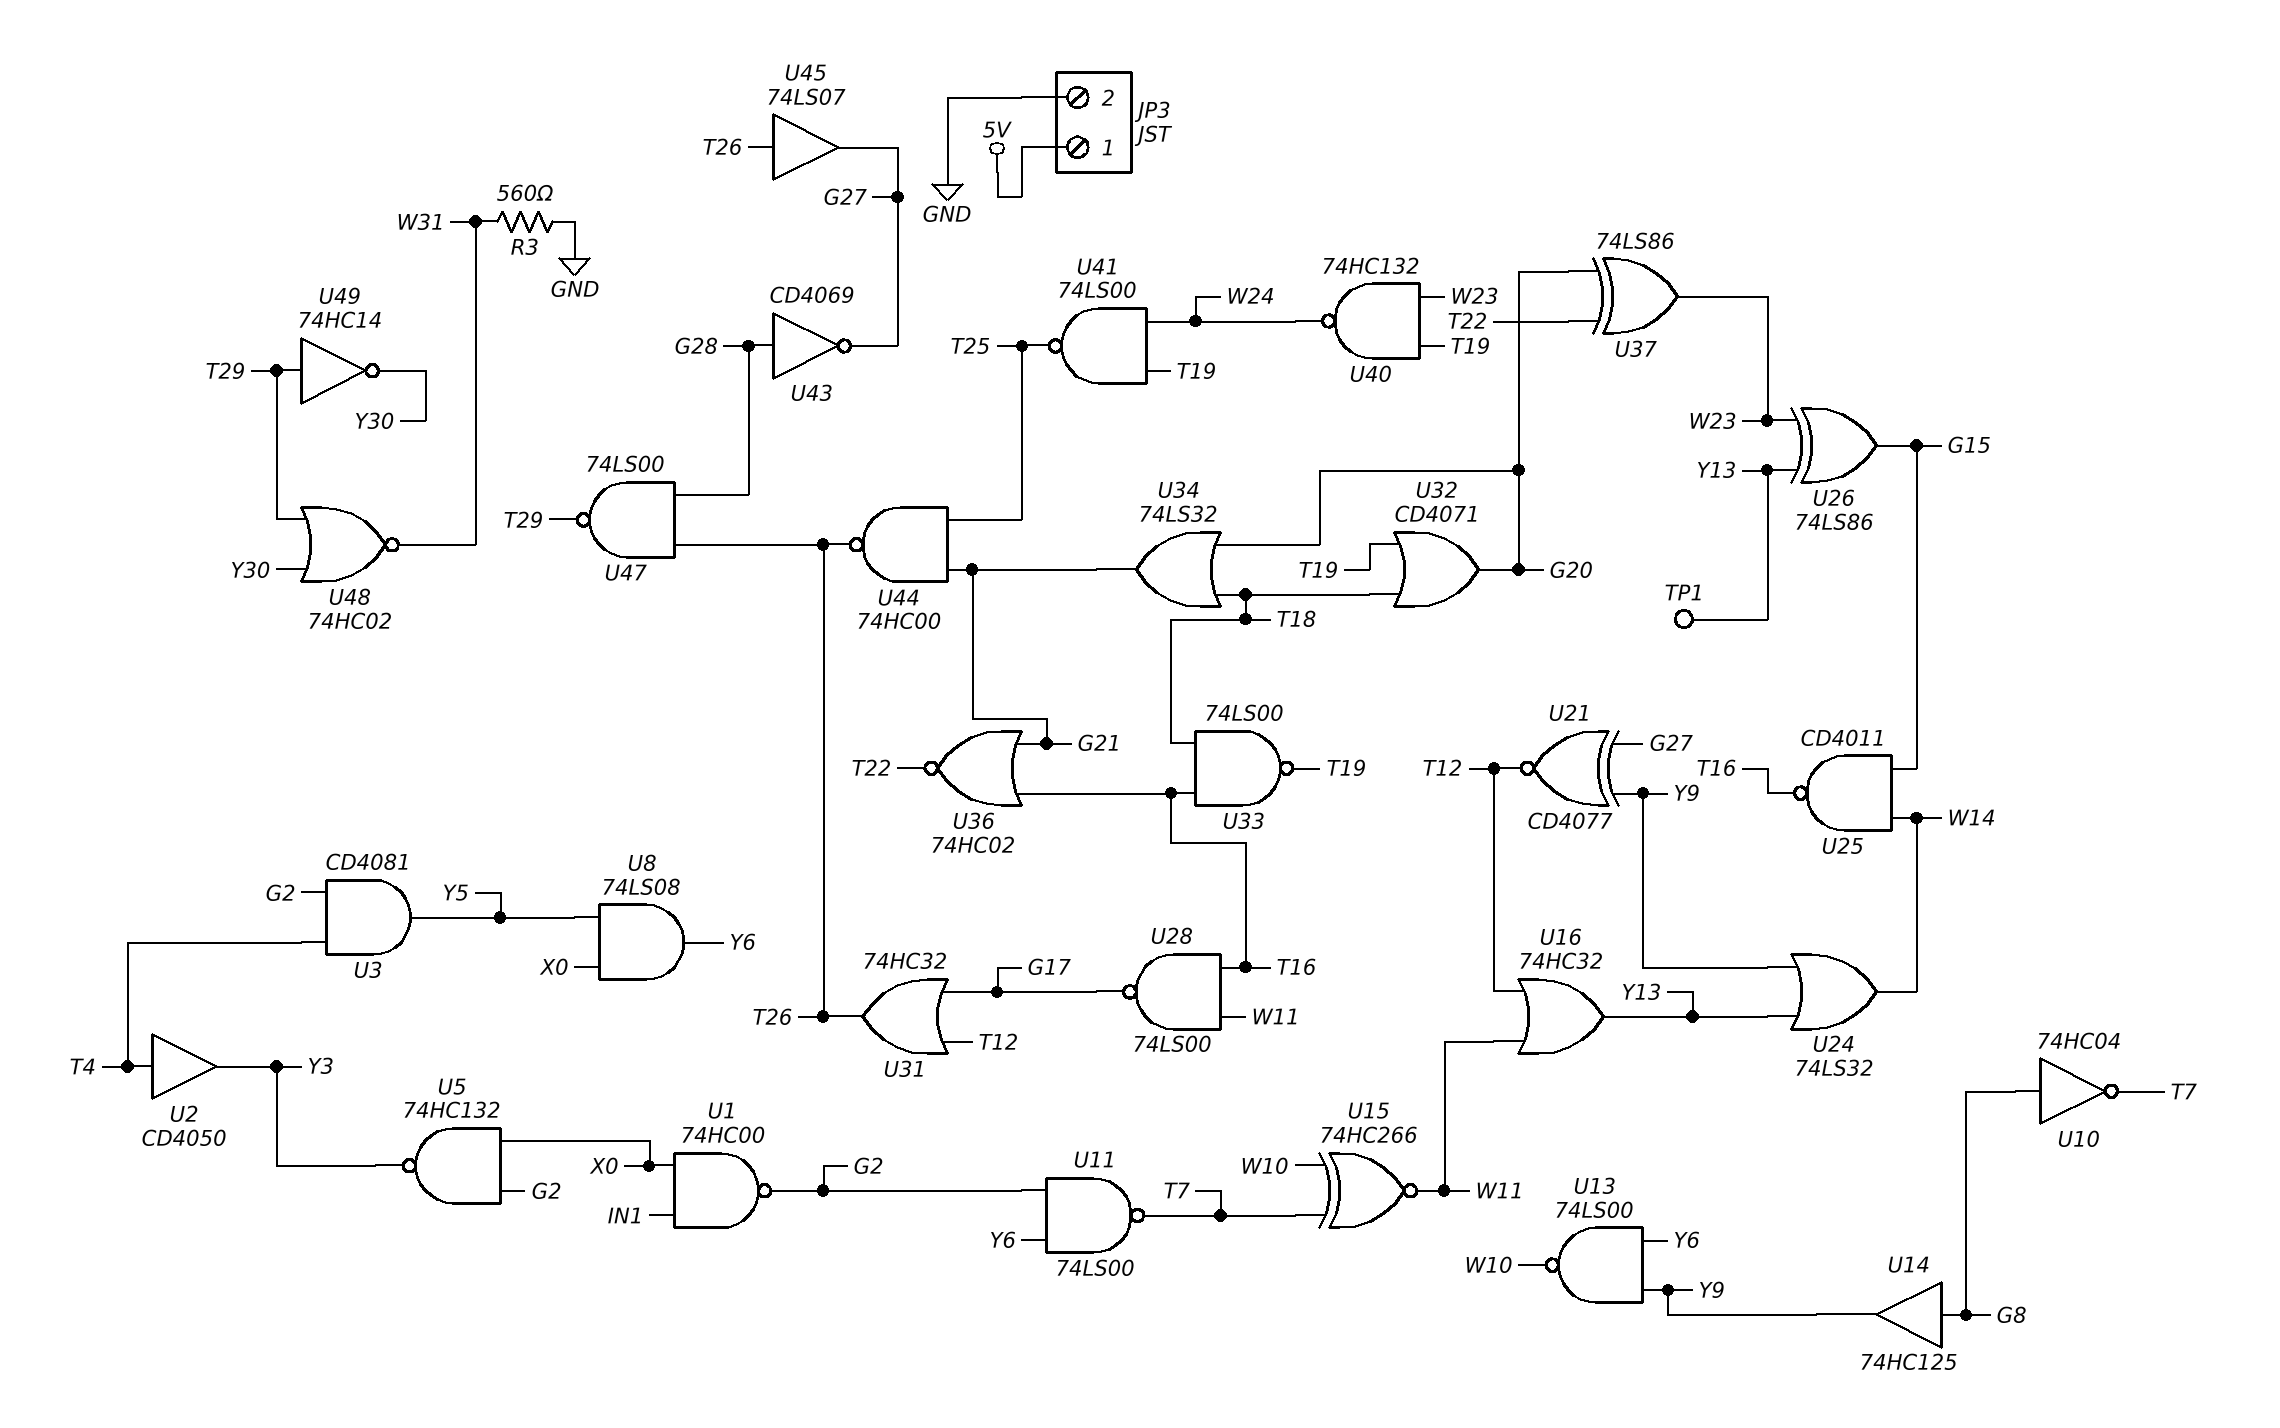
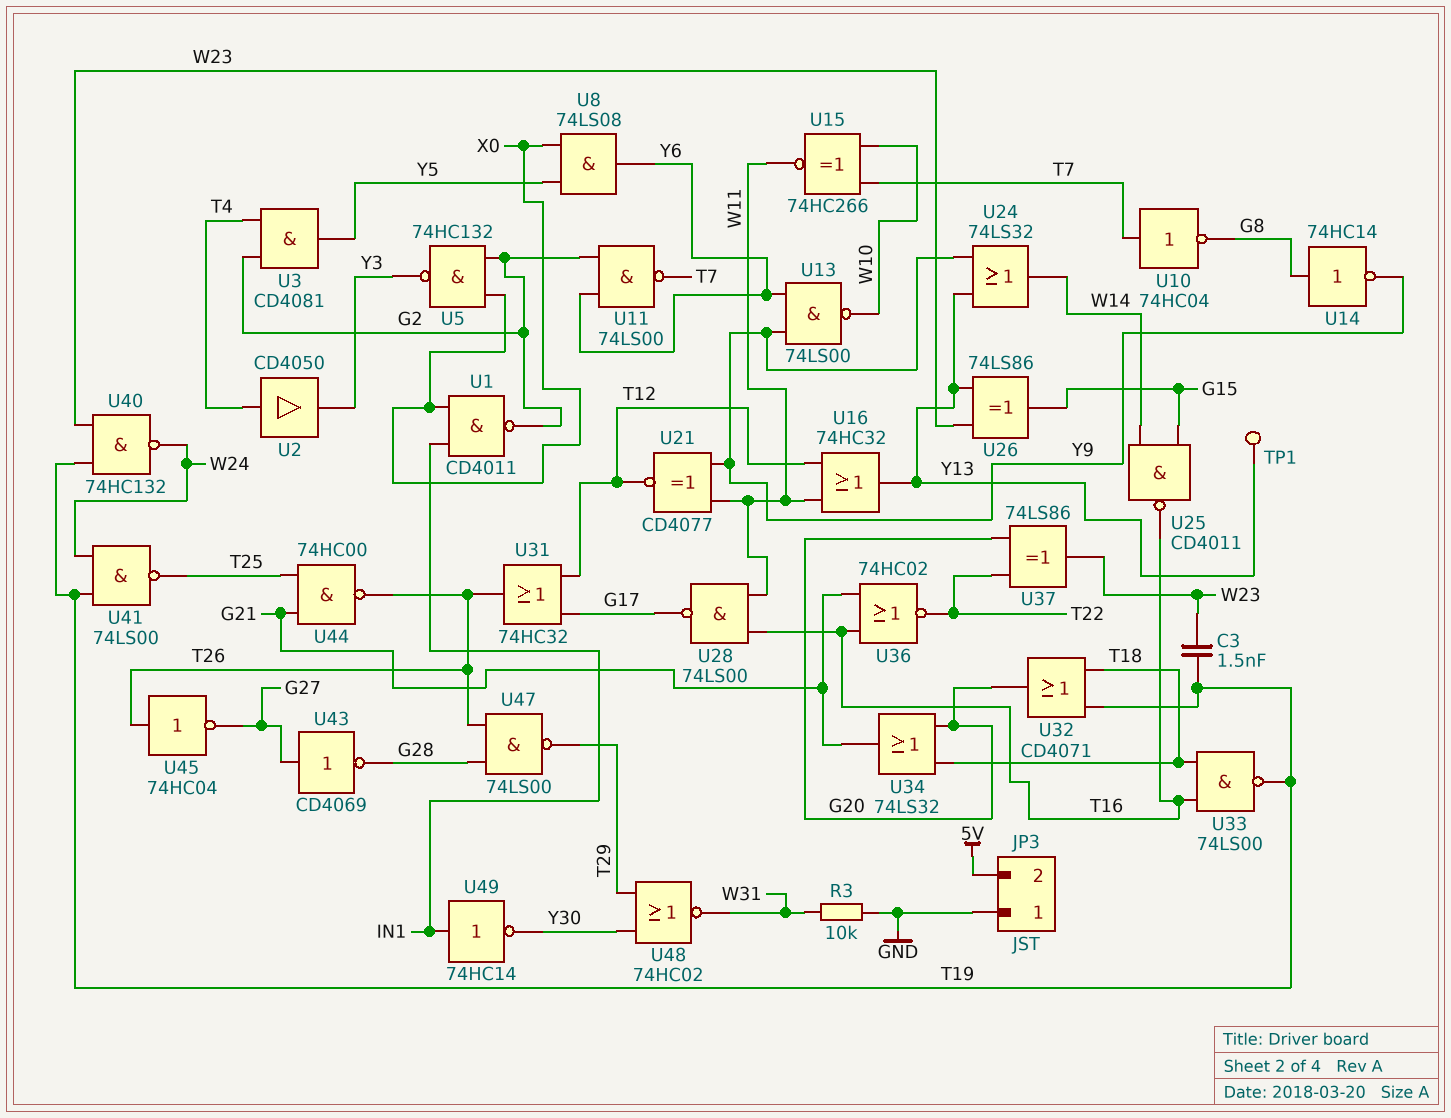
C3: none -> 1.5nF (T19, W23)
JP3 pin 1: 5V -> GND
JP3 pin 2: GND -> 5V
R3: 560 (GND, W31) -> 10k (GND, W31)
U1: NAND 74HC00 (in IN1, in X0, out G2) -> NAND CD4011 (in IN1, in X0, out G2)
U10: NOT 74HC04 (in G8, out T7) -> NOT 74HC04 (in T7, out G8)
U14: buffer 74HC125 (in G8, out Y9) -> NOT 74HC14 (in G8, out Y9)
U21: XNOR CD4077 (in G27, in Y9, out T12) -> XNOR CD4077 (in W11, in Y9, out T12)
U43: NOT CD4069 (in G28, out G27) -> NOT CD4069 (in G27, out G28)
U45: buffer 74LS07 (in T26, out G27) -> NOT 74HC04 (in T26, out G27)
U49: NOT 74HC14 (in T29, out Y30) -> NOT 74HC14 (in IN1, out Y30)

